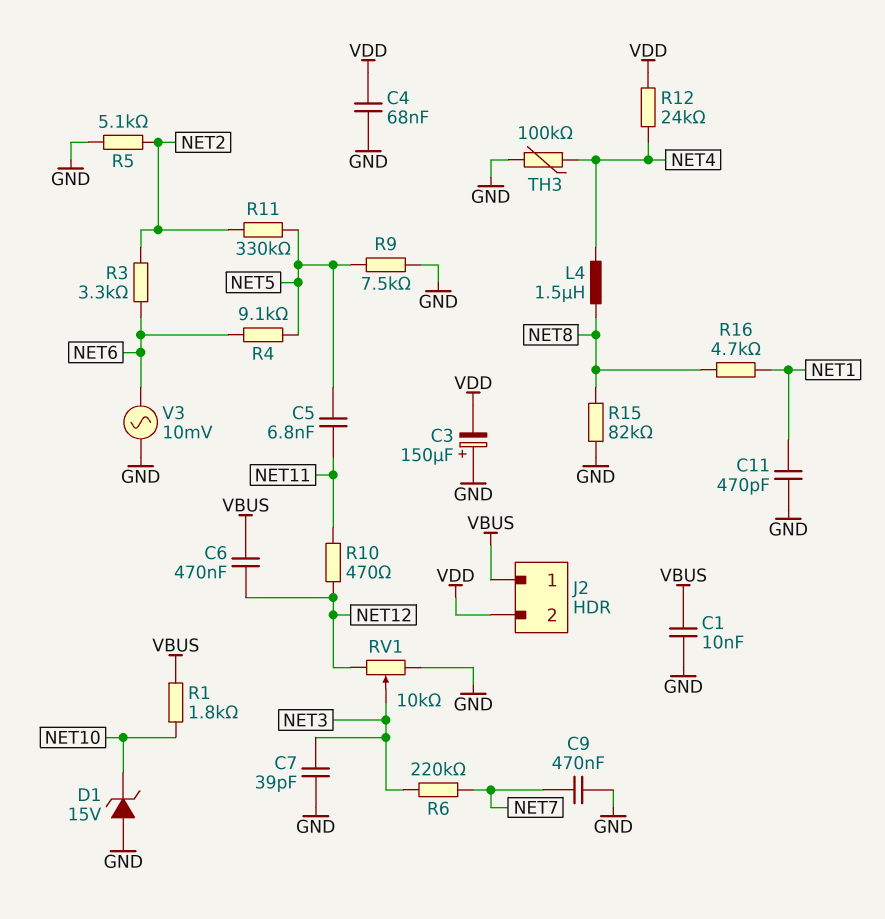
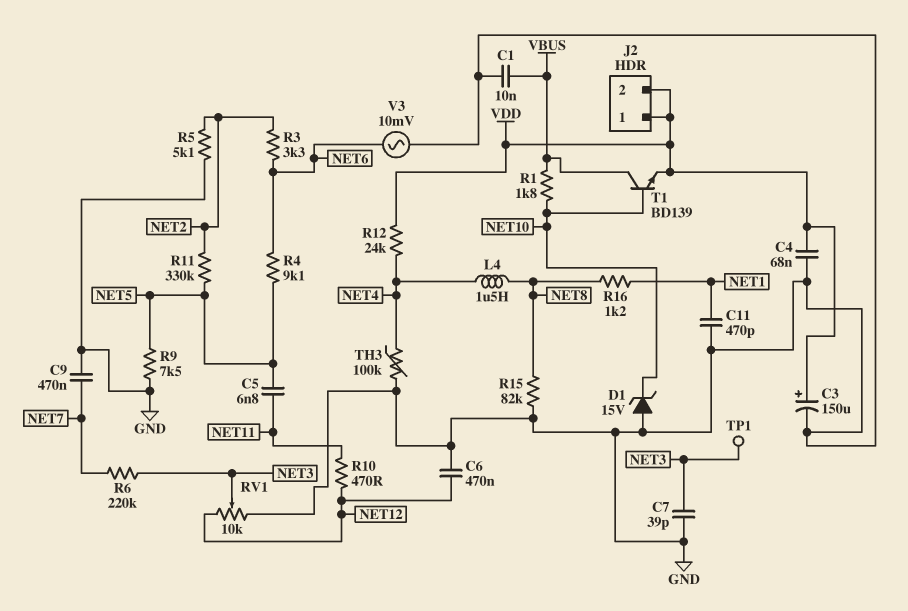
C3: 150uF (plus GND, minus VDD) -> 150uF (plus VDD, minus GND)
C6: 470nF (NET12, VBUS) -> 470nF (GND, NET12)
J2 pin 1: VBUS -> VDD
R16: 4.7k (NET1, NET8) -> 1.2k (NET1, NET8)
T1: none -> NPN BD139 (B NET10, C VBUS, E VDD)
TP1: none -> test point (NET3)

